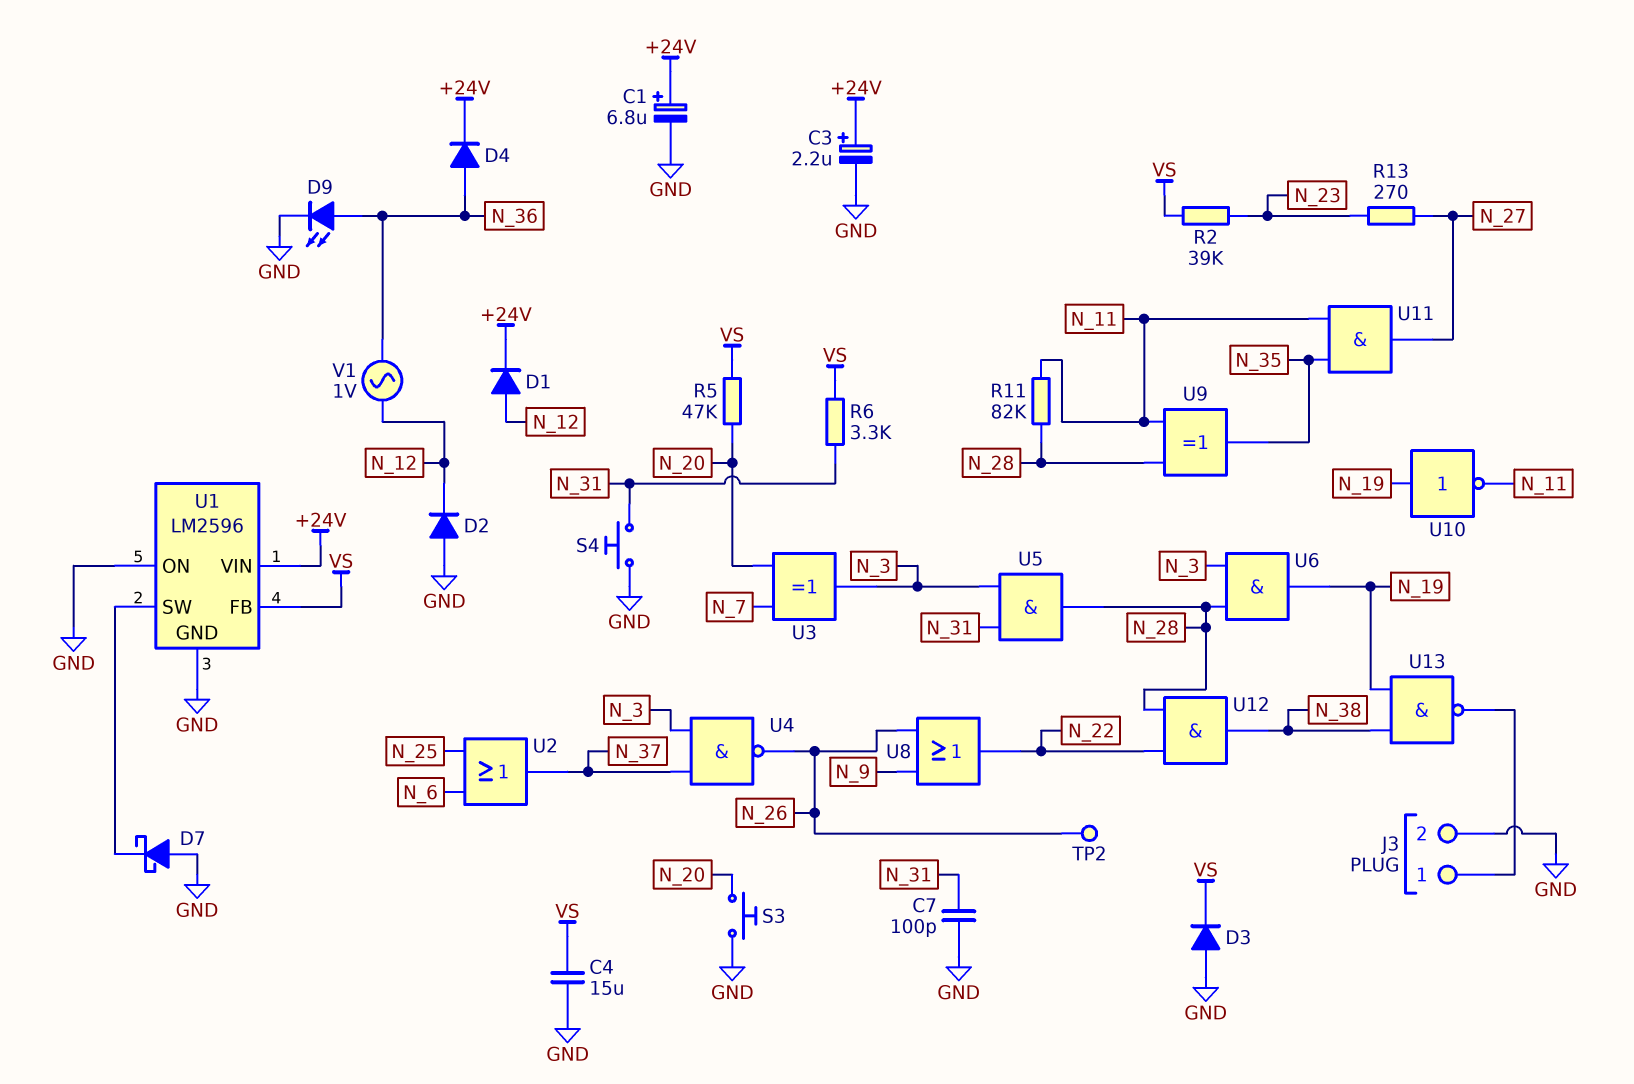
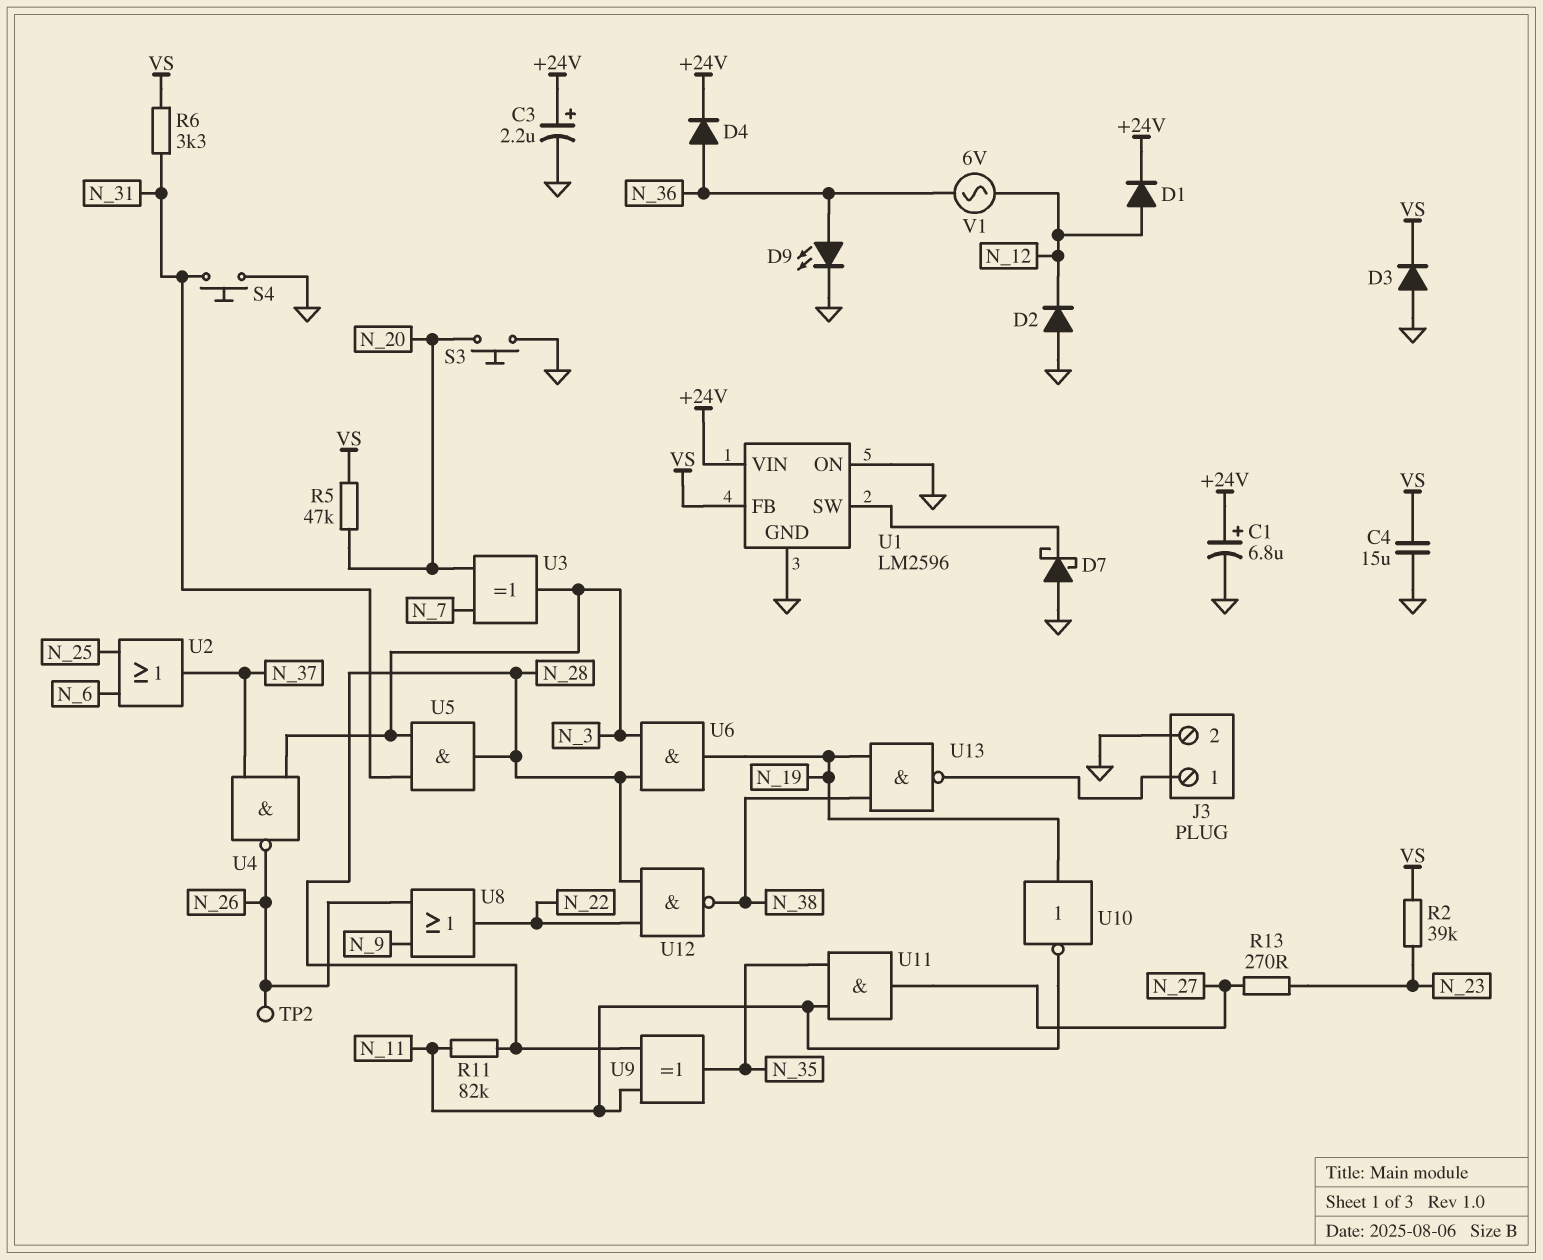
C7: 100pF (GND, N_31) -> none
U12: AND (in N_22, in N_28, out N_38) -> NAND (in N_22, in N_28, out N_38)
V1: AC 1V (N_12, N_36) -> AC 6V (N_12, N_36)

